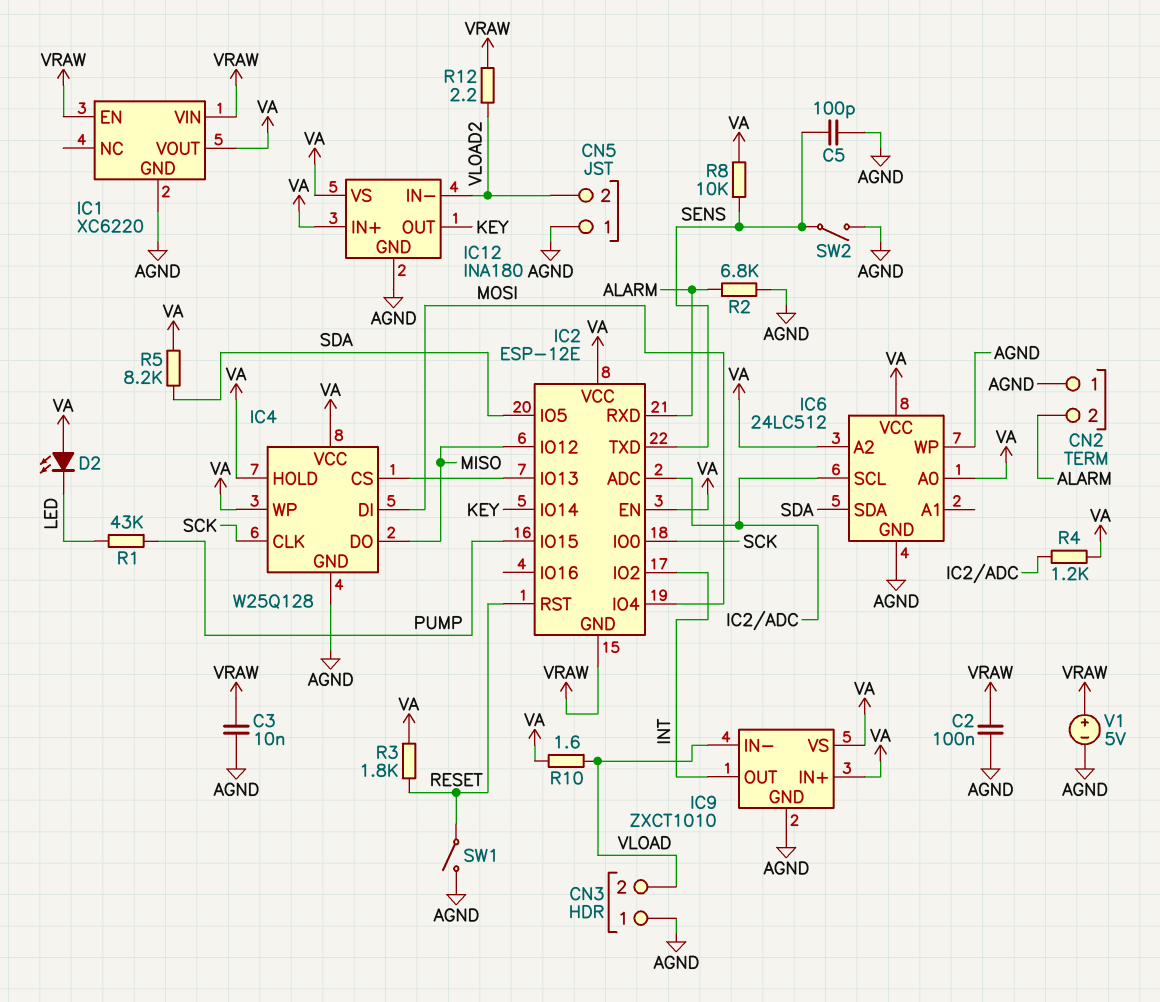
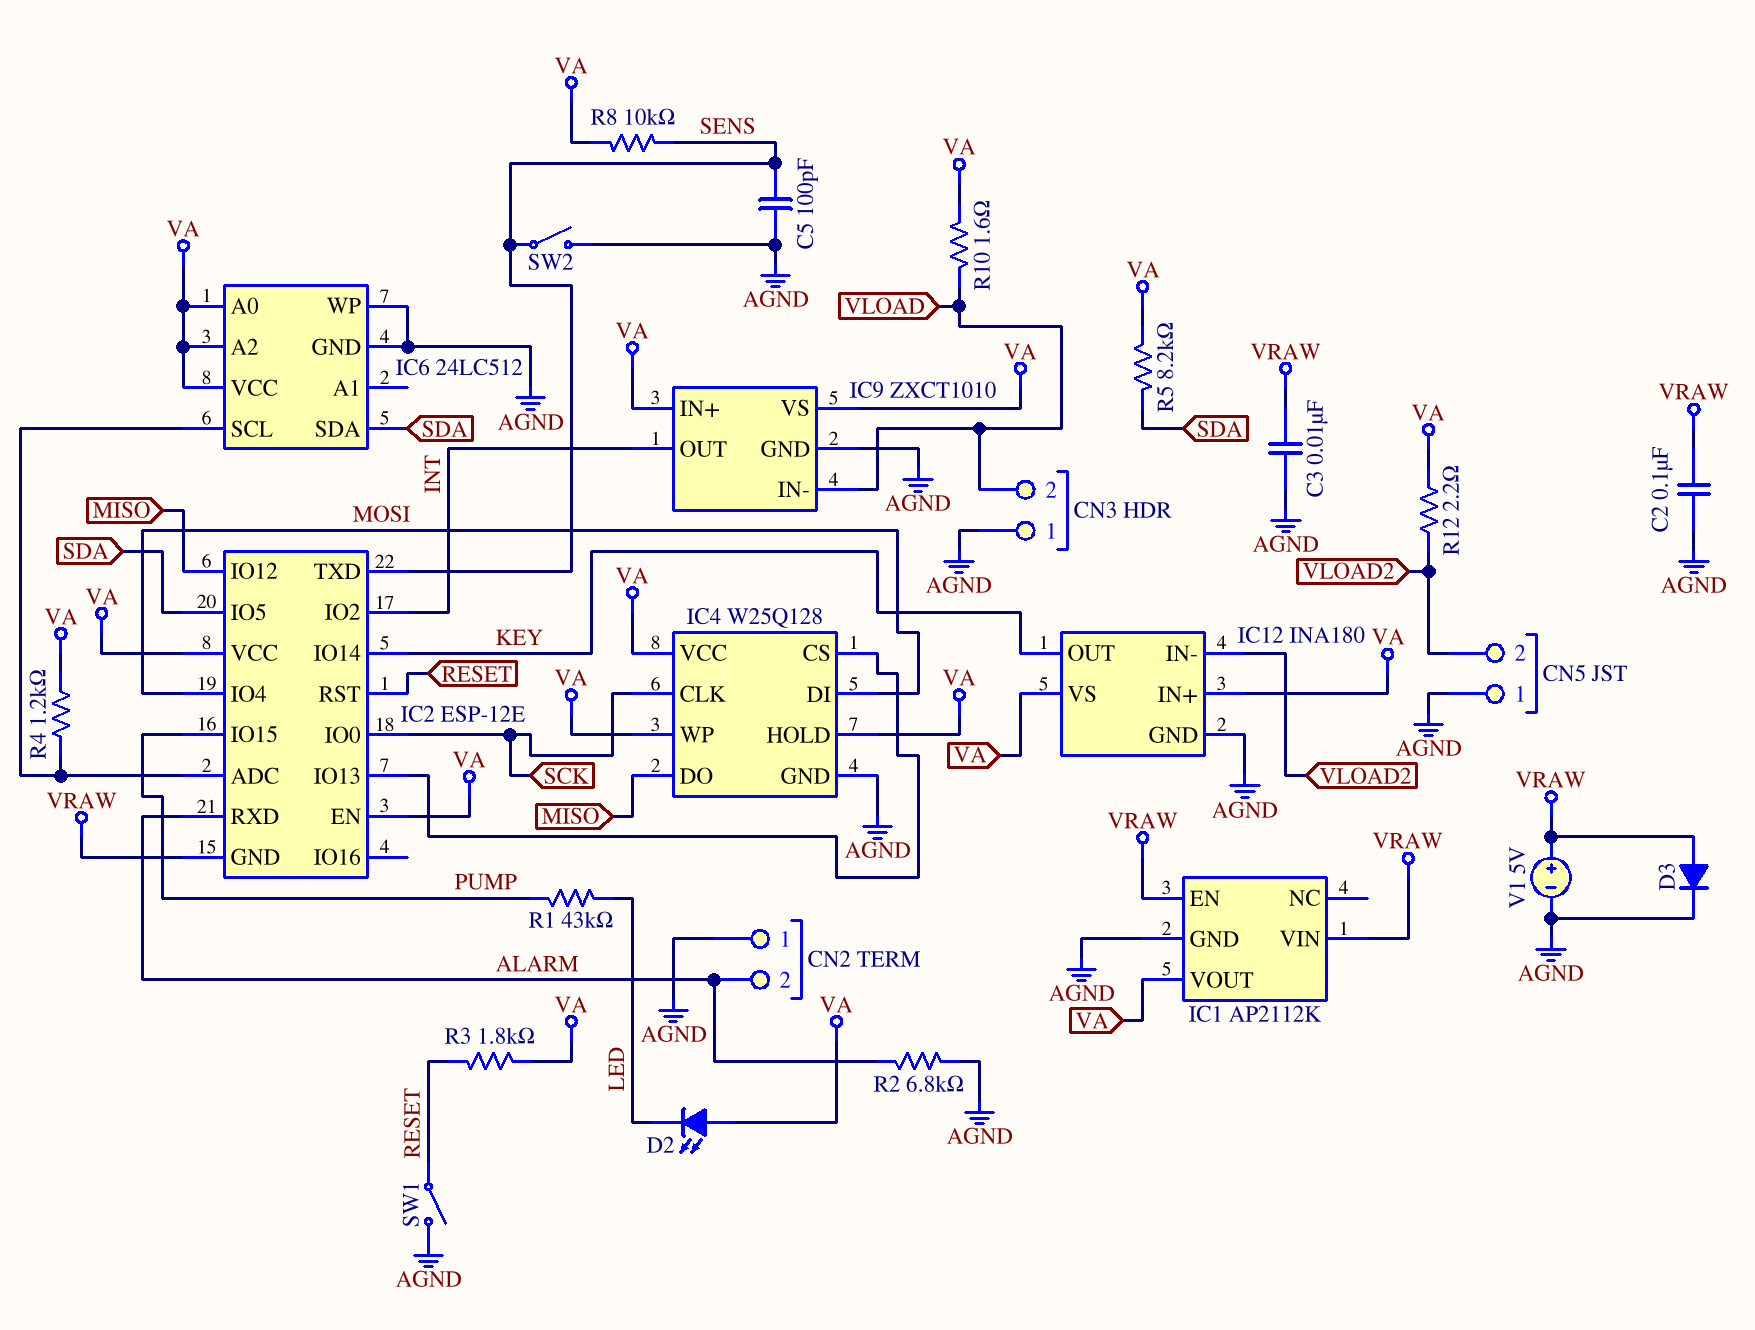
D3: none -> diode (A VRAW, K AGND)
IC1: XC6220 -> AP2112K
R12: 2.2 (VLOAD2, VRAW) -> 2.2 (VA, VLOAD2)

